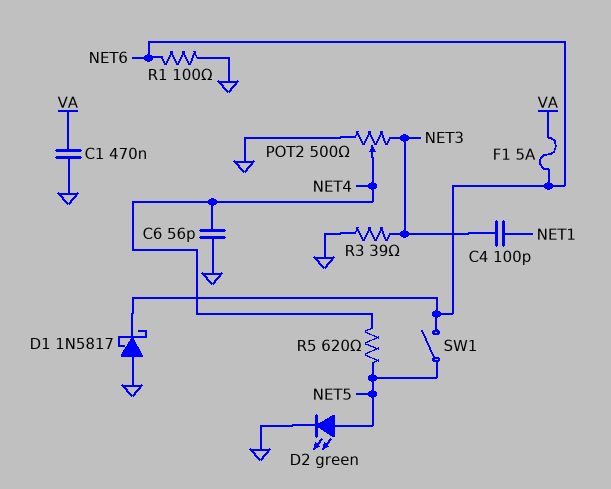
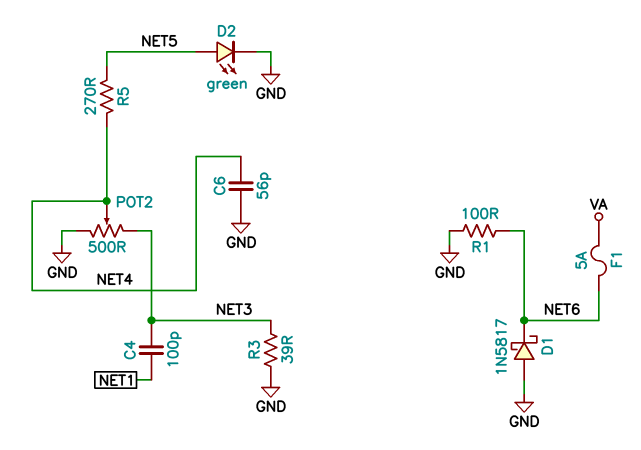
C1: 470nF (GND, VA) -> none
R5: 620 (NET4, NET5) -> 270 (NET4, NET5)
SW1: switch (NET5, NET6) -> none

